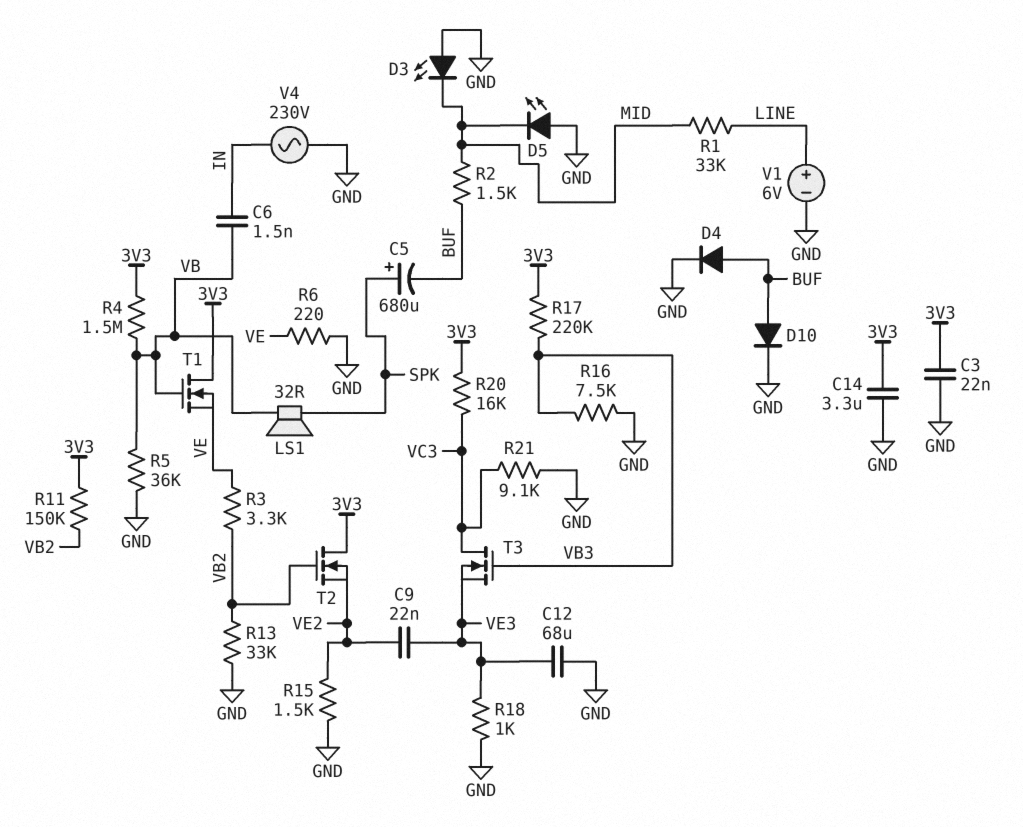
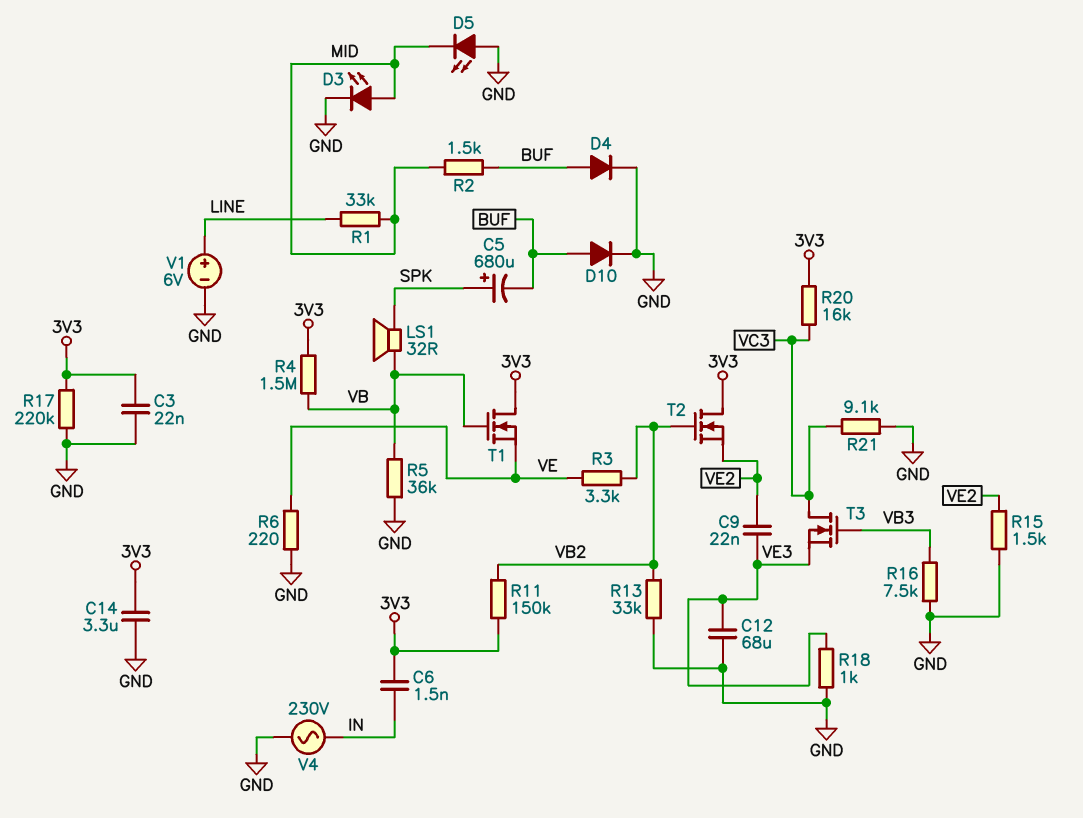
C6: 1.5nF (IN, VB) -> 1.5nF (3V3, IN)
D3: LED (A GND, K MID) -> LED (A MID, K GND)
R17: 220k (3V3, VB3) -> 220k (3V3, GND)

